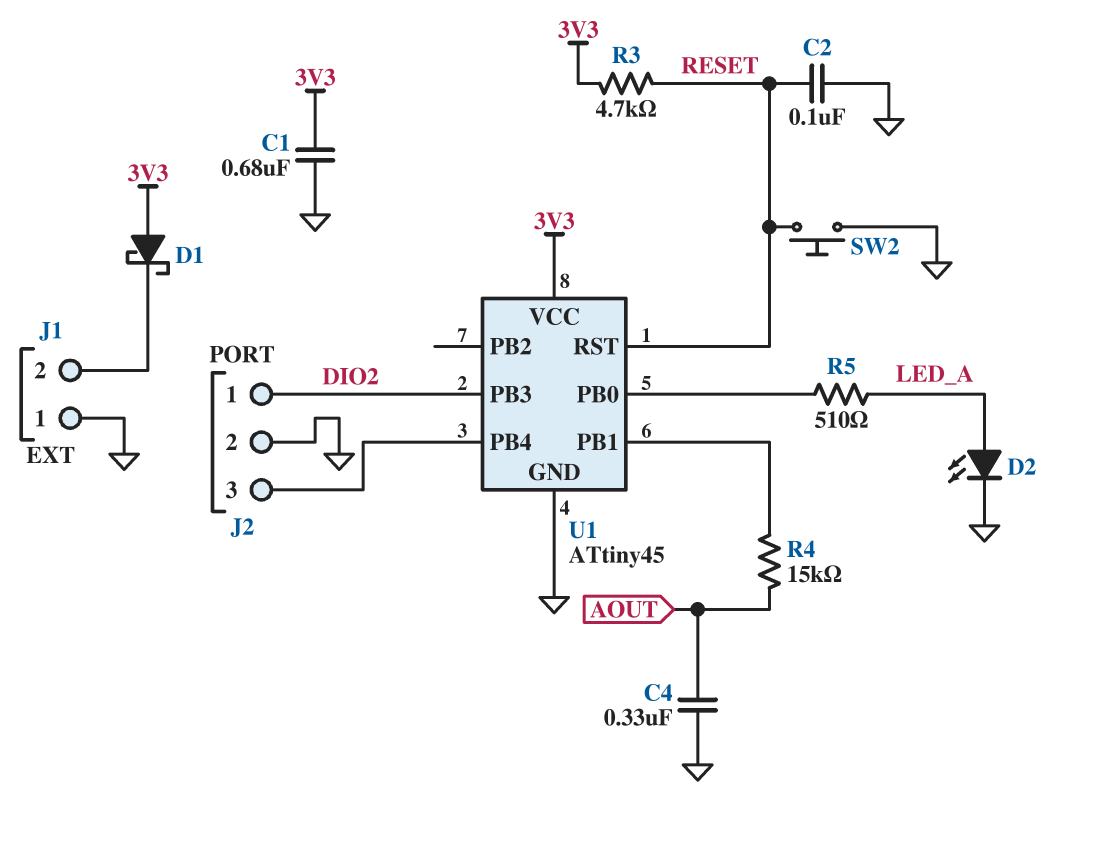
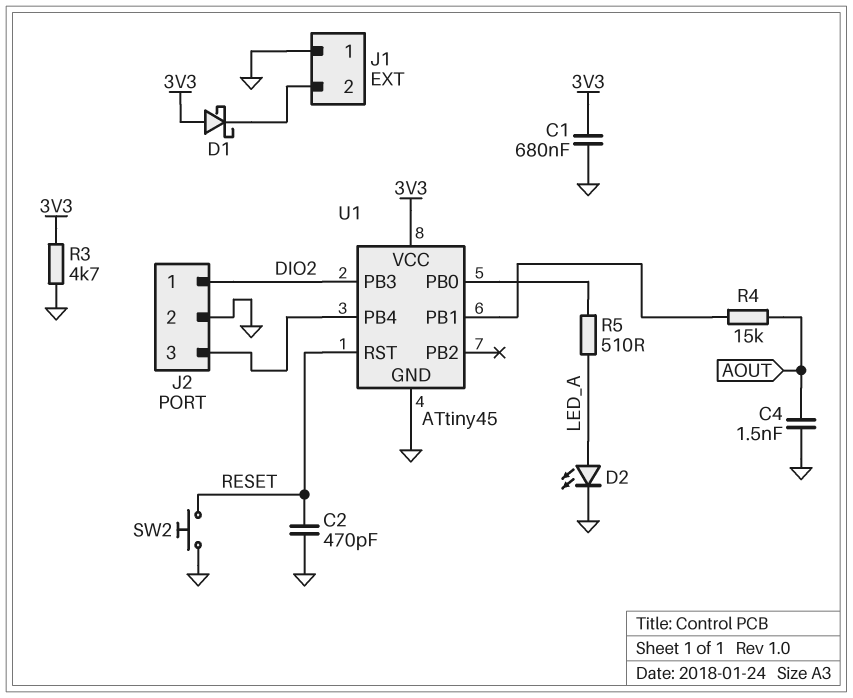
C2: 100nF (GND, RESET) -> 470pF (GND, RESET)
C4: 330nF (AOUT, GND) -> 1.5nF (AOUT, GND)
R3: 4.7k (3V3, RESET) -> 4.7k (3V3, GND)

